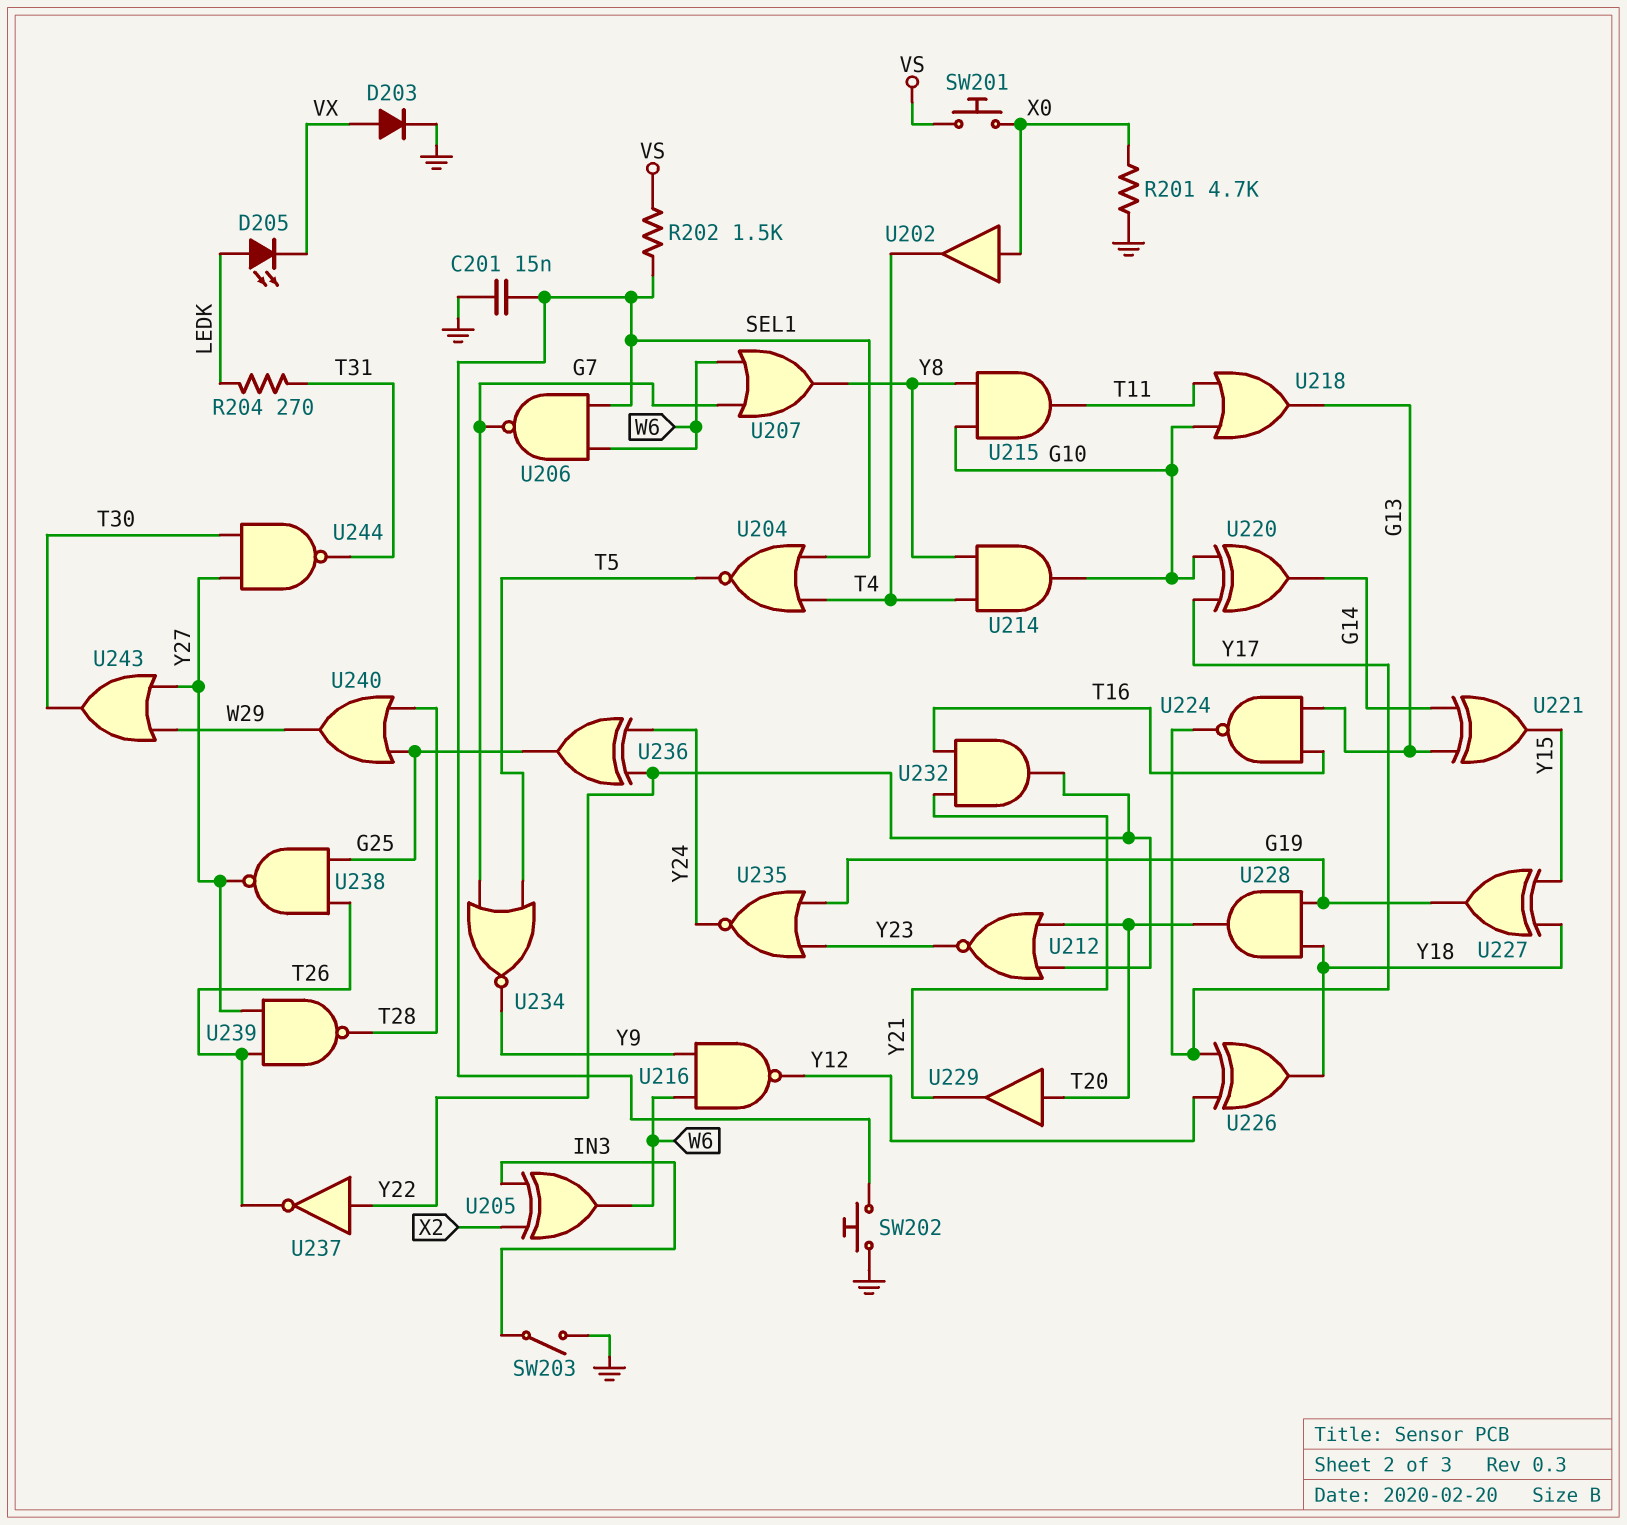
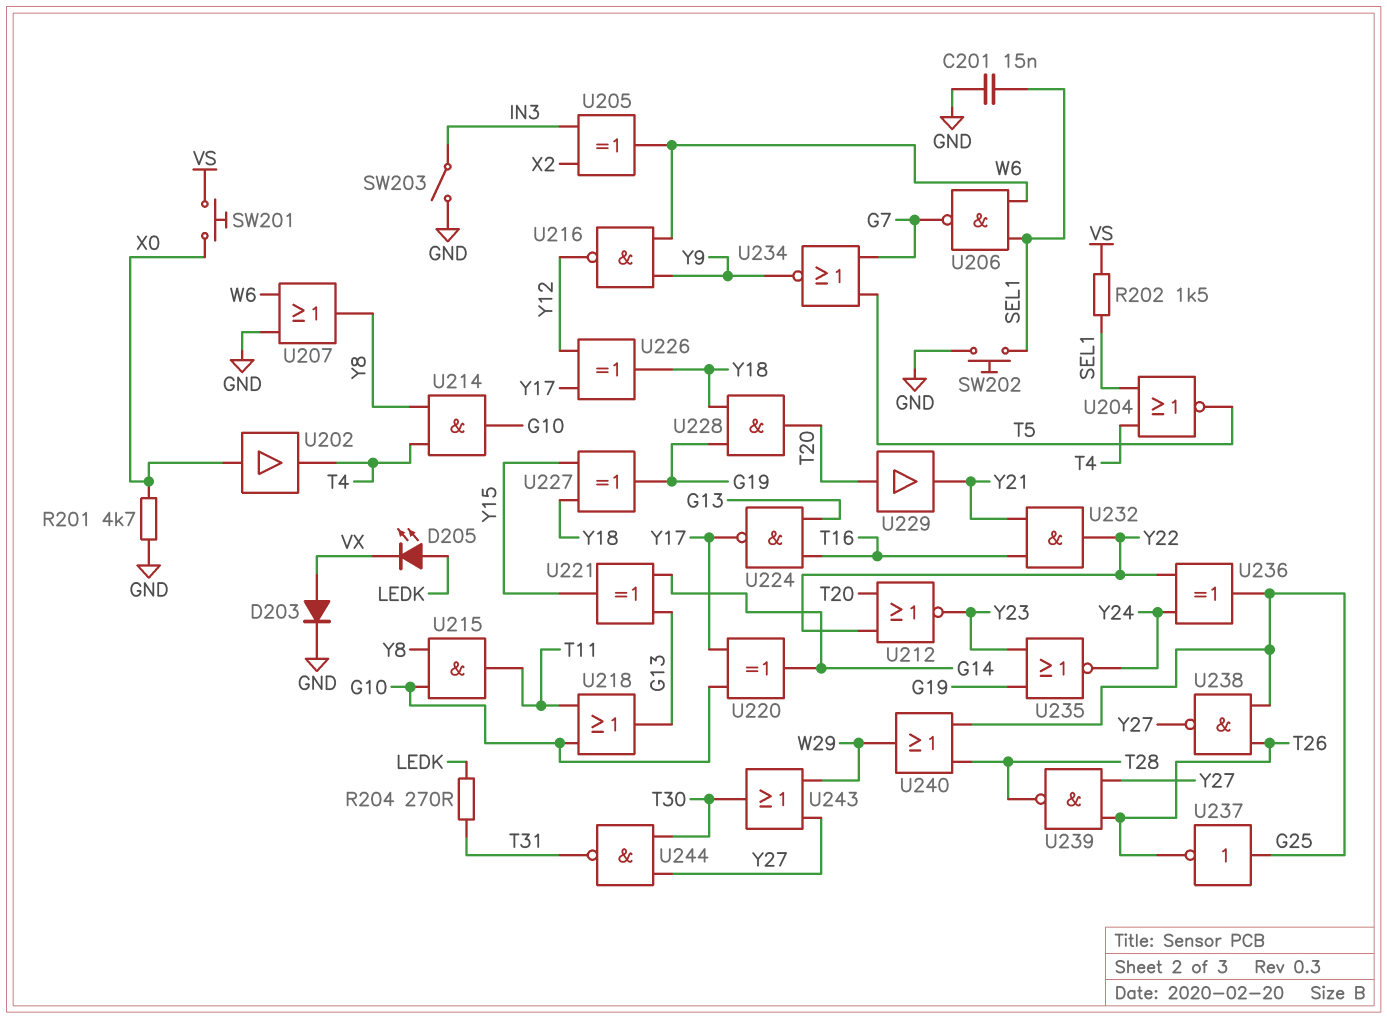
U207: OR (in G7, in W6, out Y8) -> OR (in GND, in W6, out Y8)
U237: NOT (in Y22, out T26) -> NOT (in G25, out T26)

